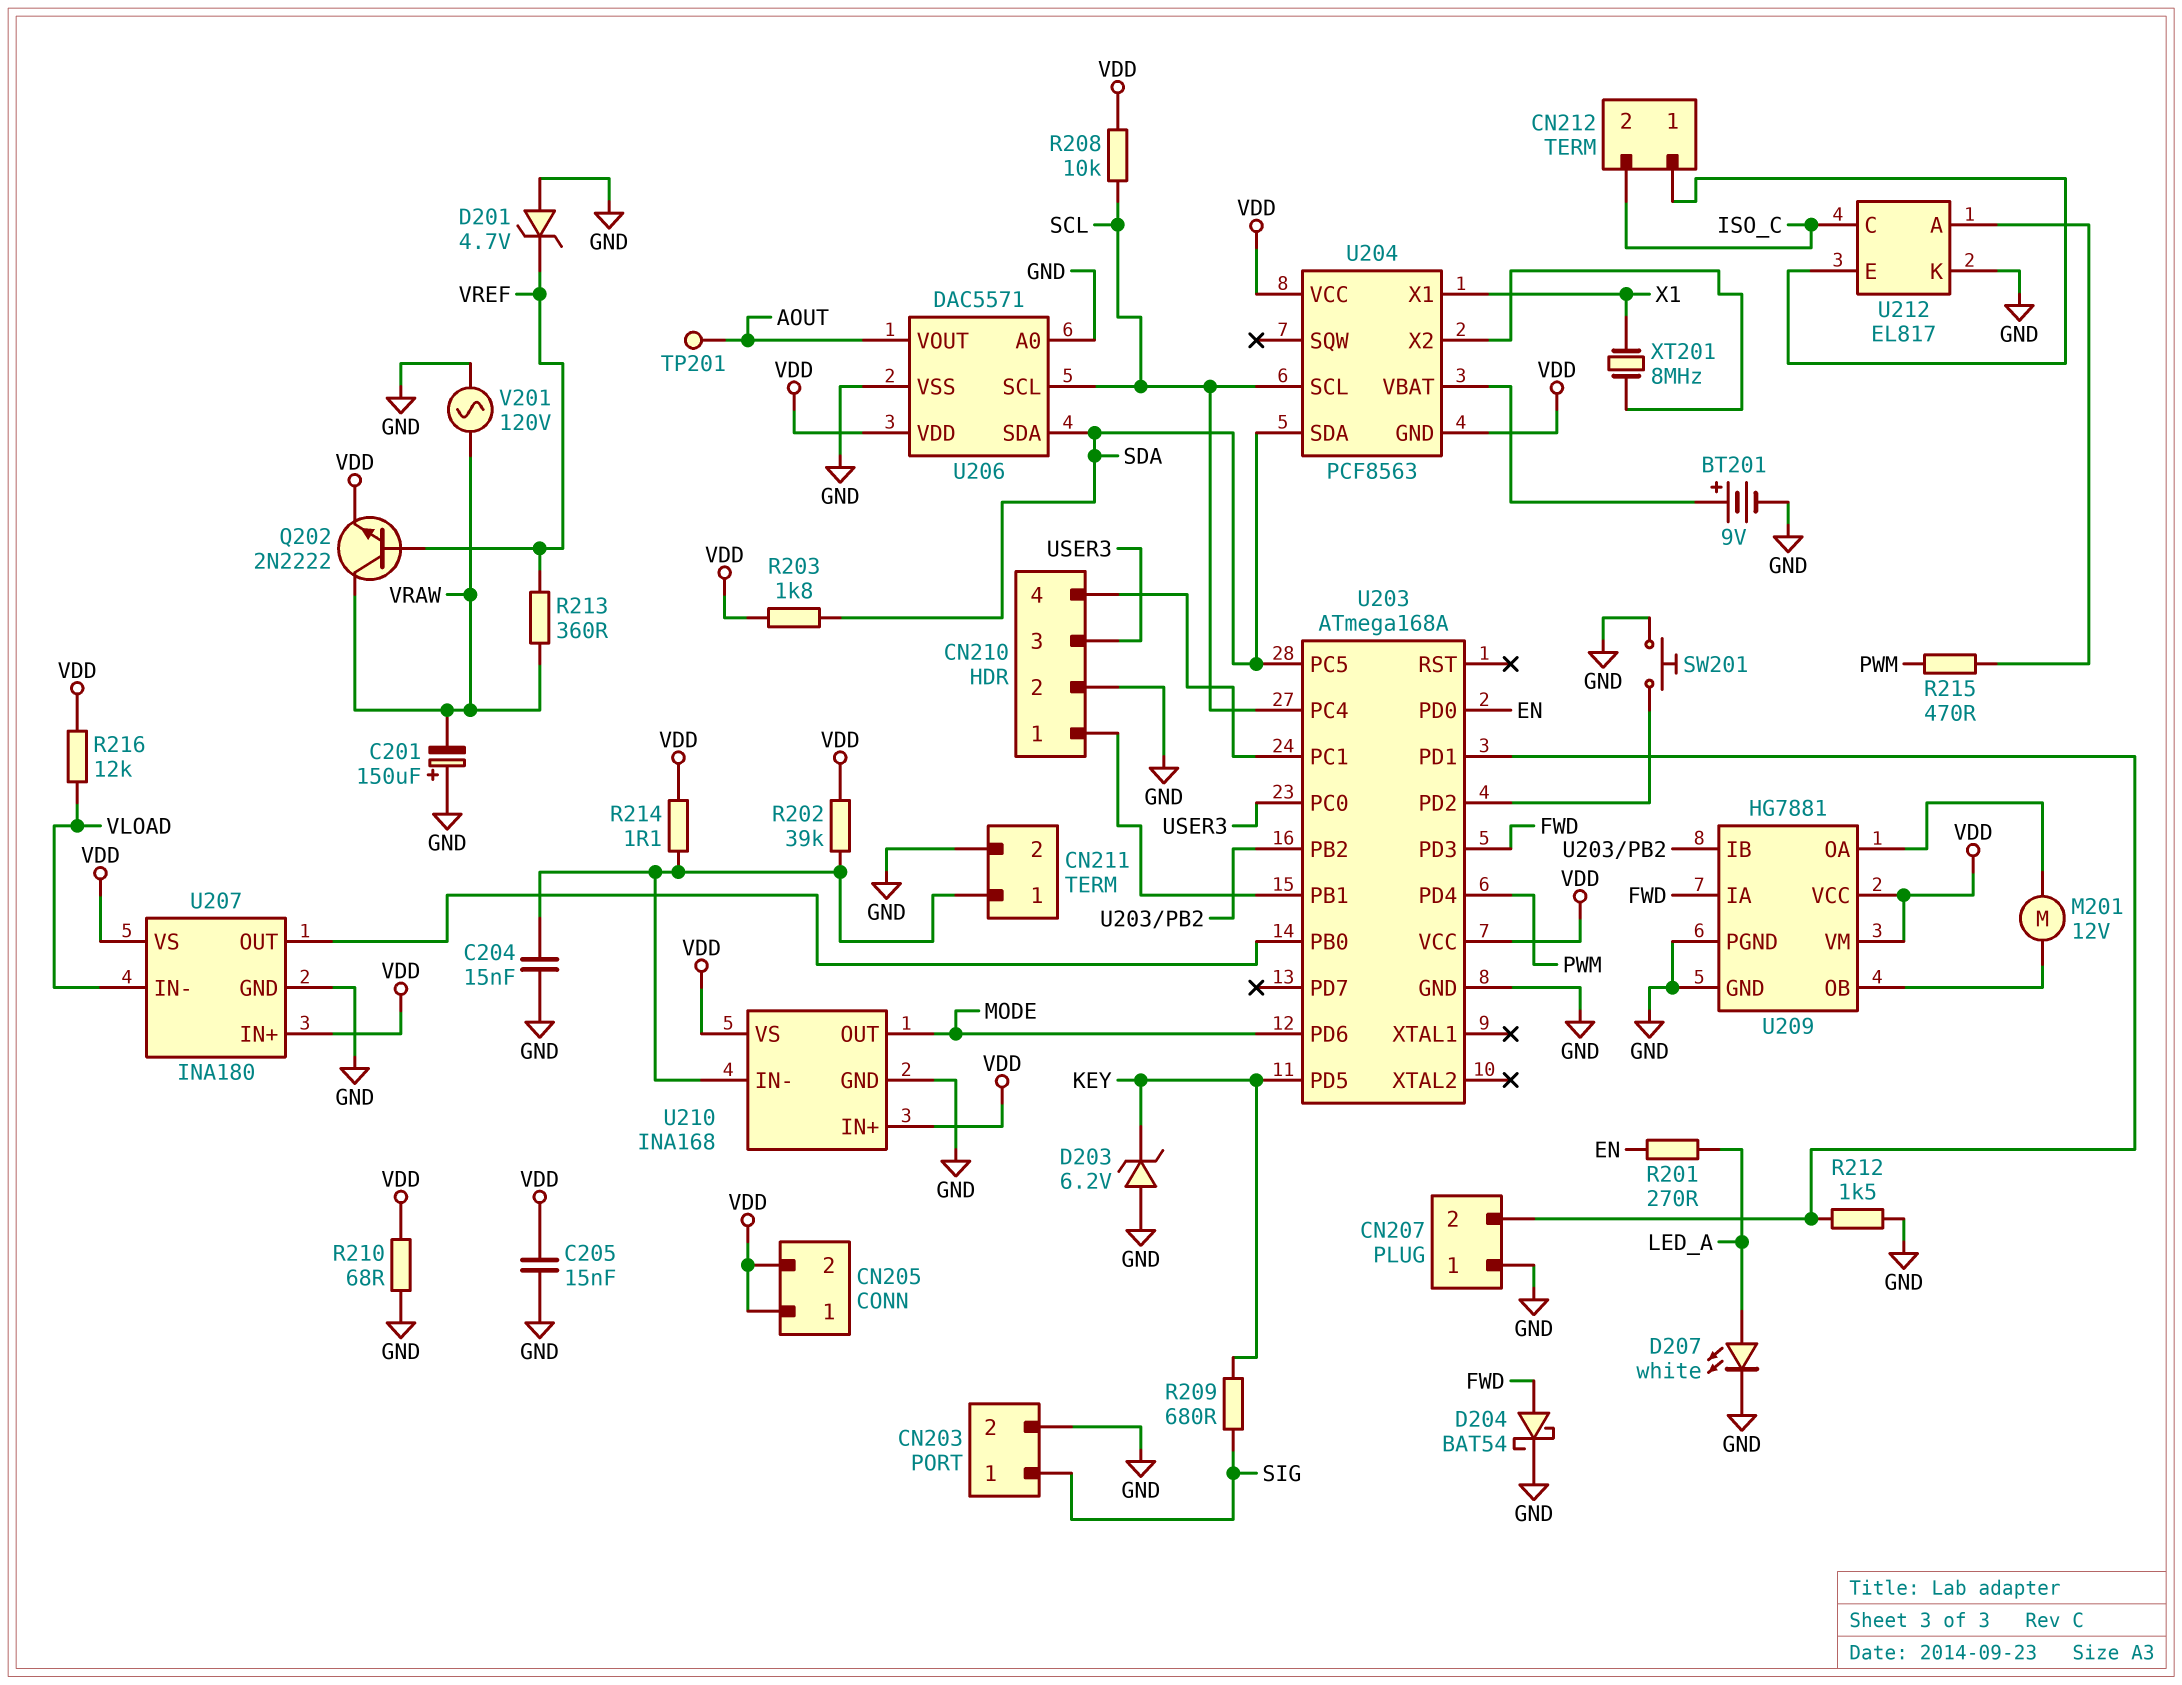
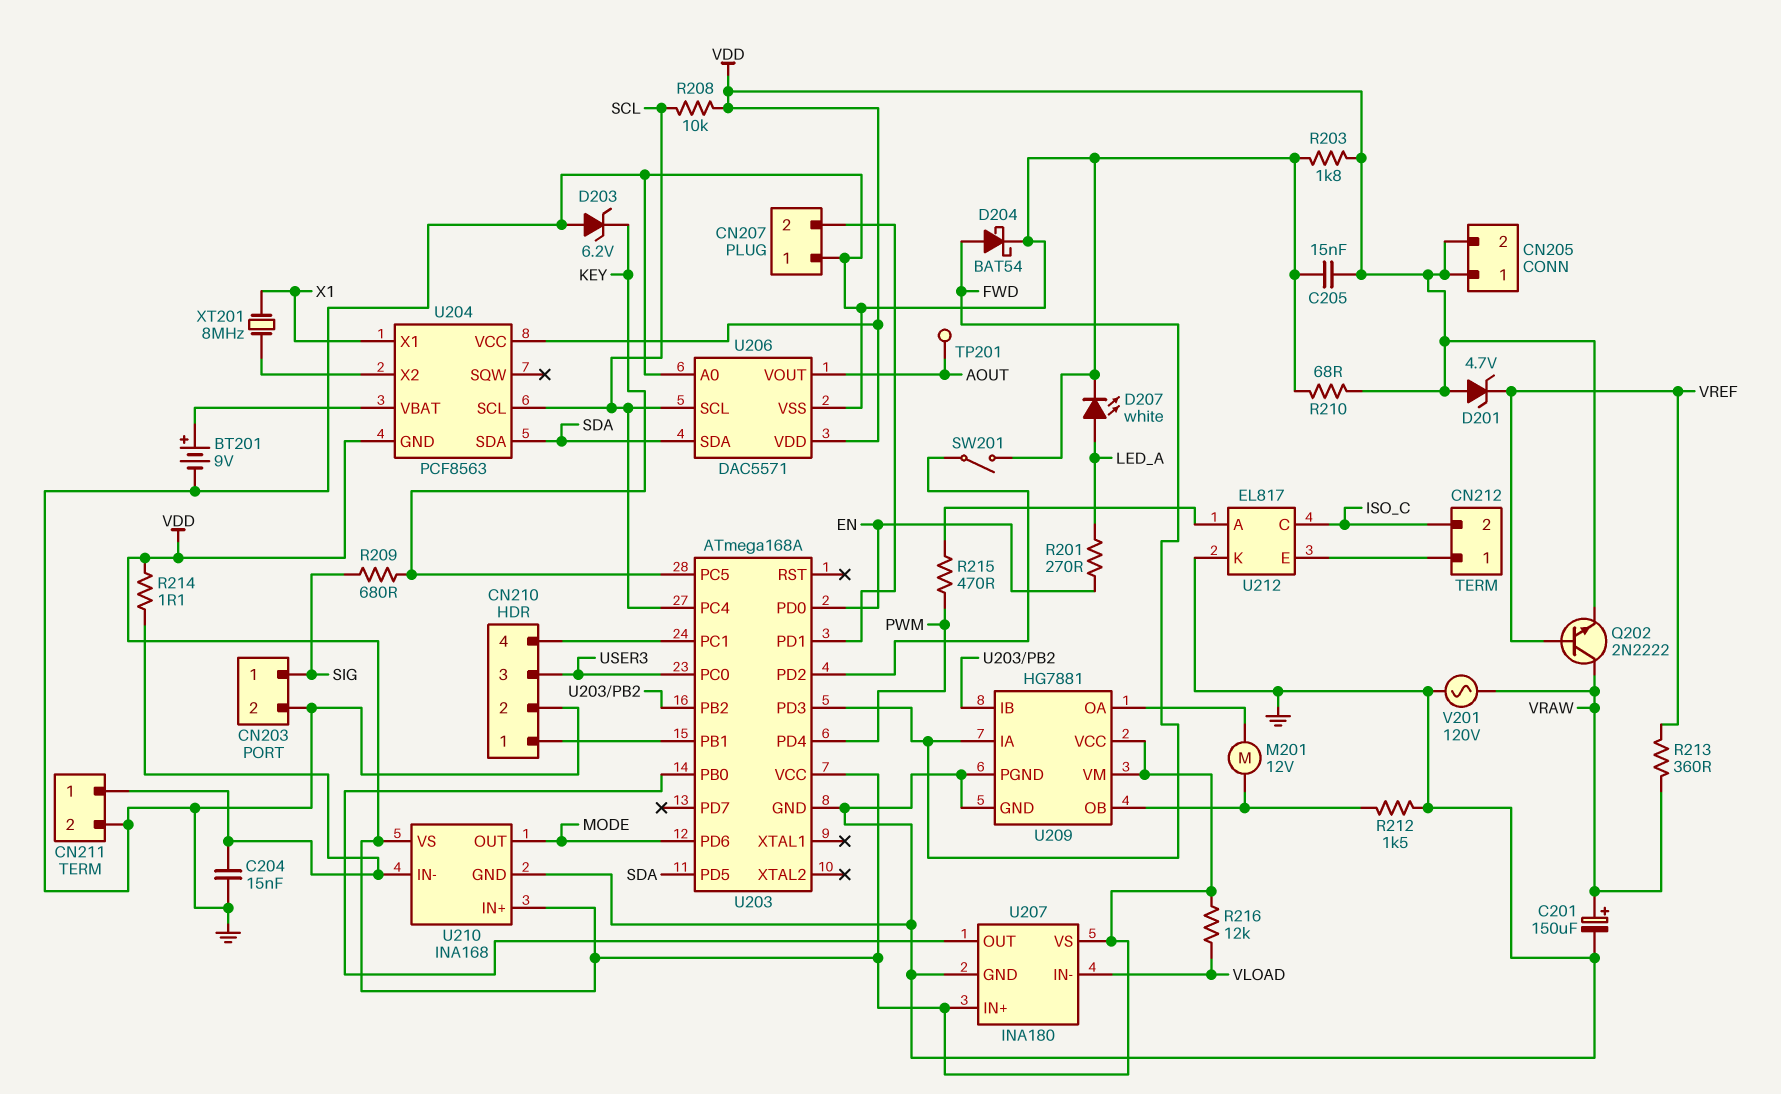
C201: 150uF (plus GND, minus VRAW) -> 150uF (plus VRAW, minus GND)
D201: zener 4.7V (A GND, K VREF) -> zener 4.7V (A VDD, K VREF)
R202: 39k (CN211/1, VDD) -> none
R203: 1.8k (SDA, VDD) -> 1.8k (GND, VDD)
R212: 1.5k (CN207/2, GND) -> 1.5k (GND, U209/OB)
SW201: button (GND, U203/PD2) -> switch (GND, U203/PD2)
U203 pin PC5: SDA -> KEY
U203 pin PD5: KEY -> SDA

